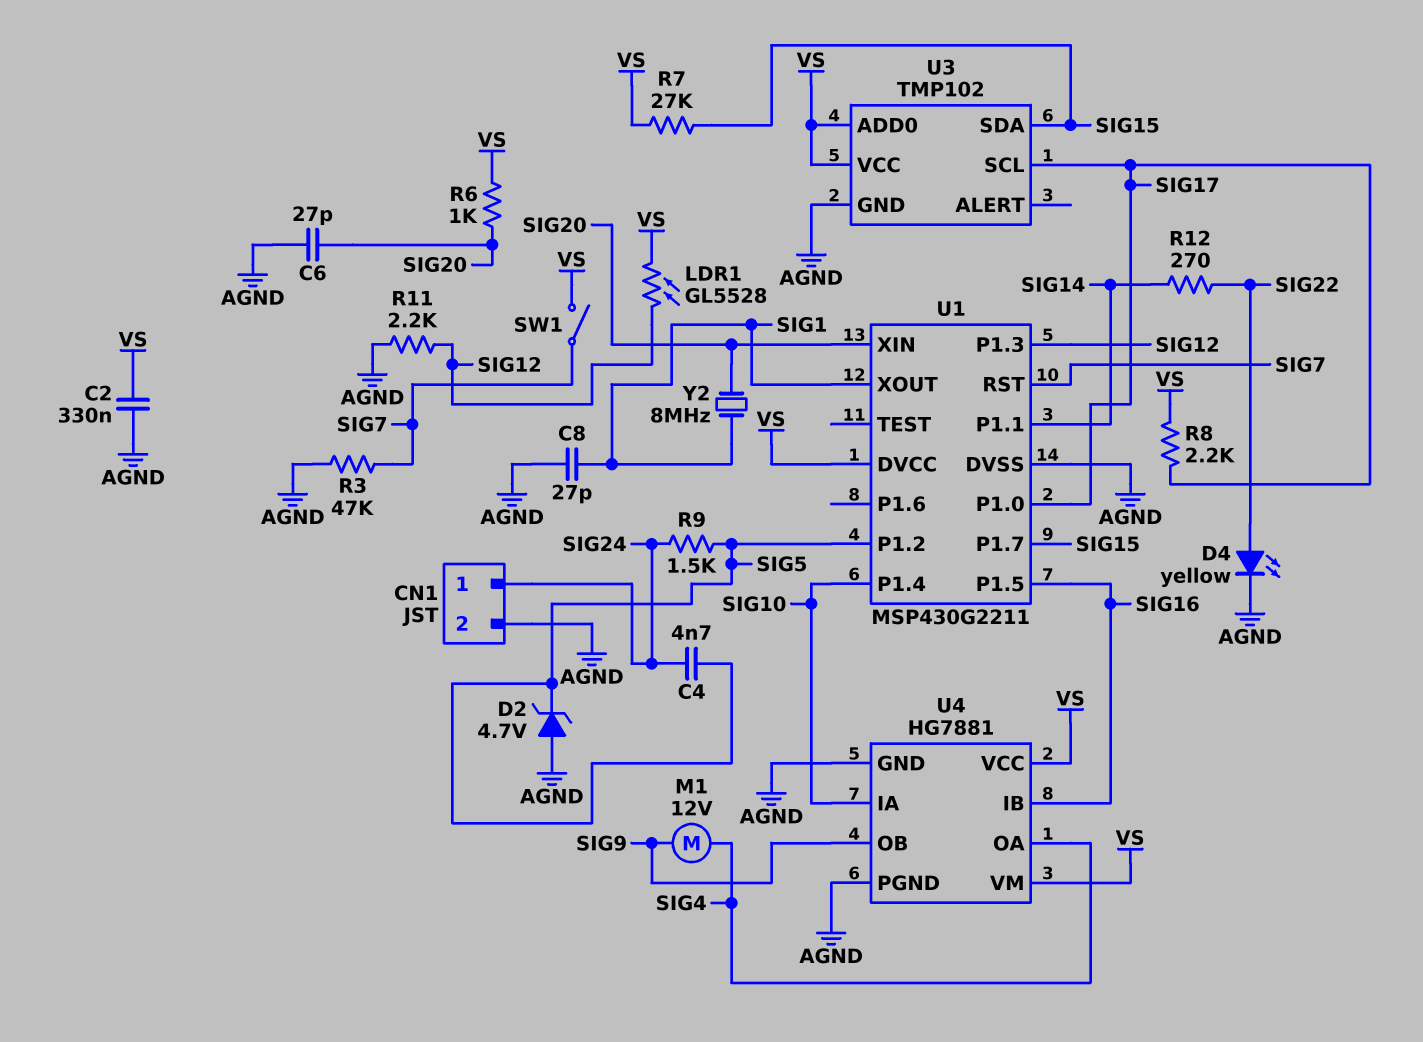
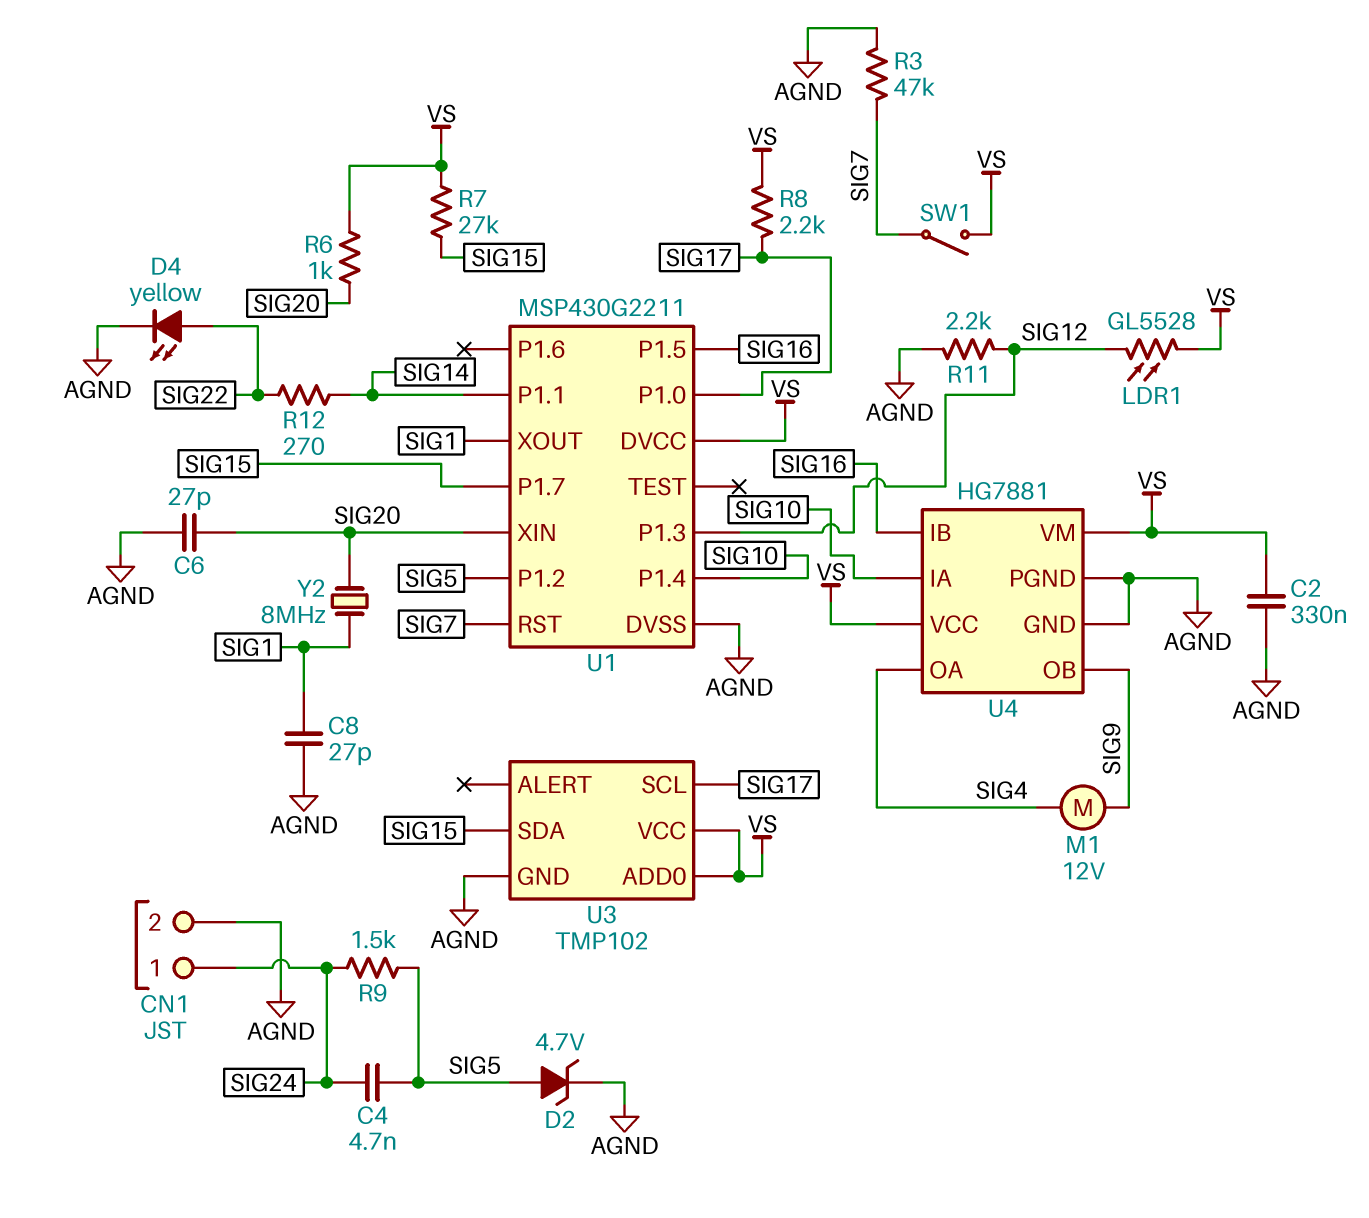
D2: zener 4.7V (A AGND, K SIG5) -> zener 4.7V (A SIG5, K AGND)

